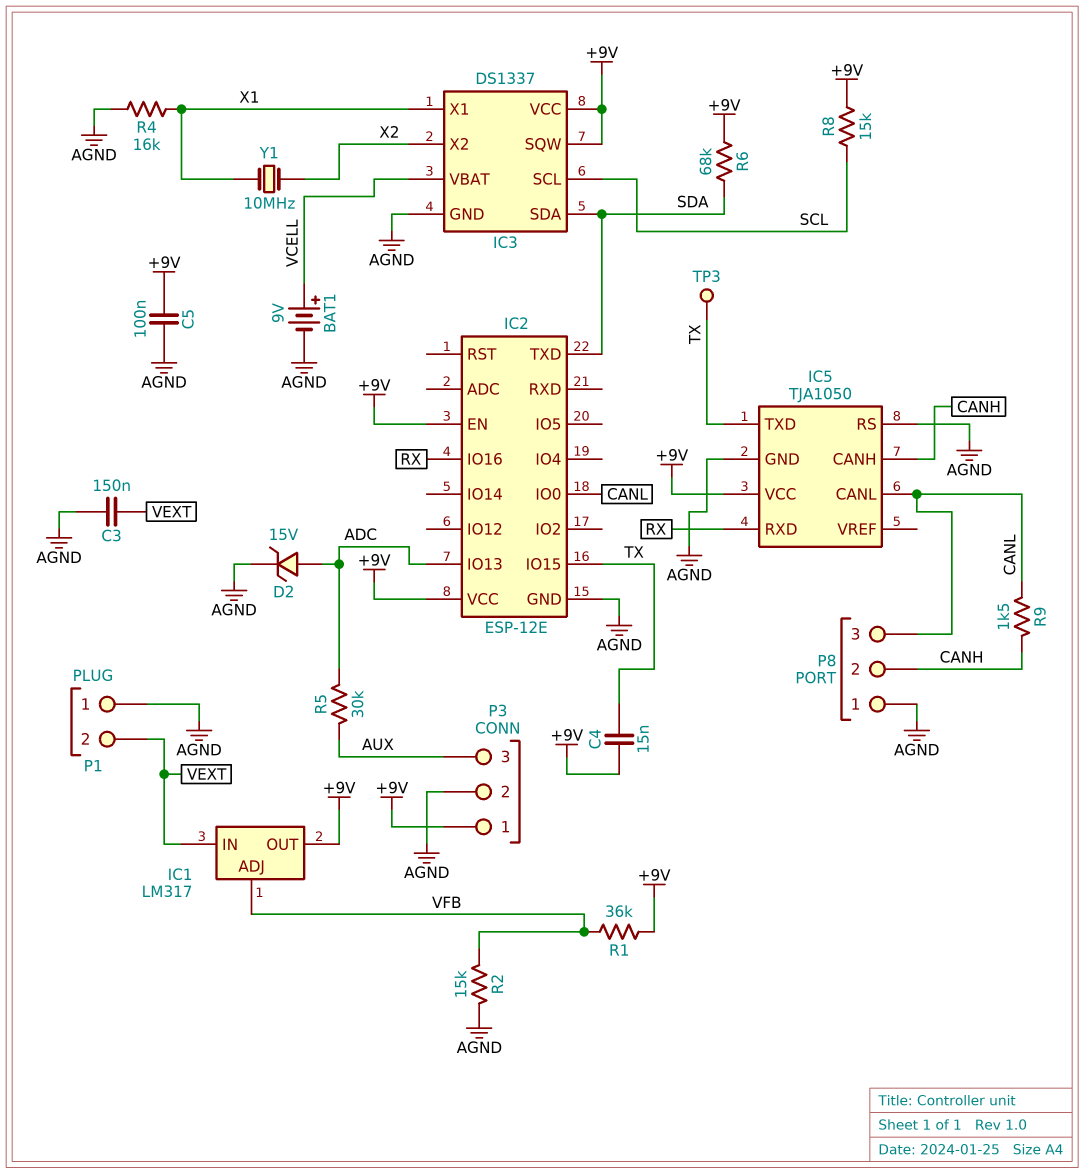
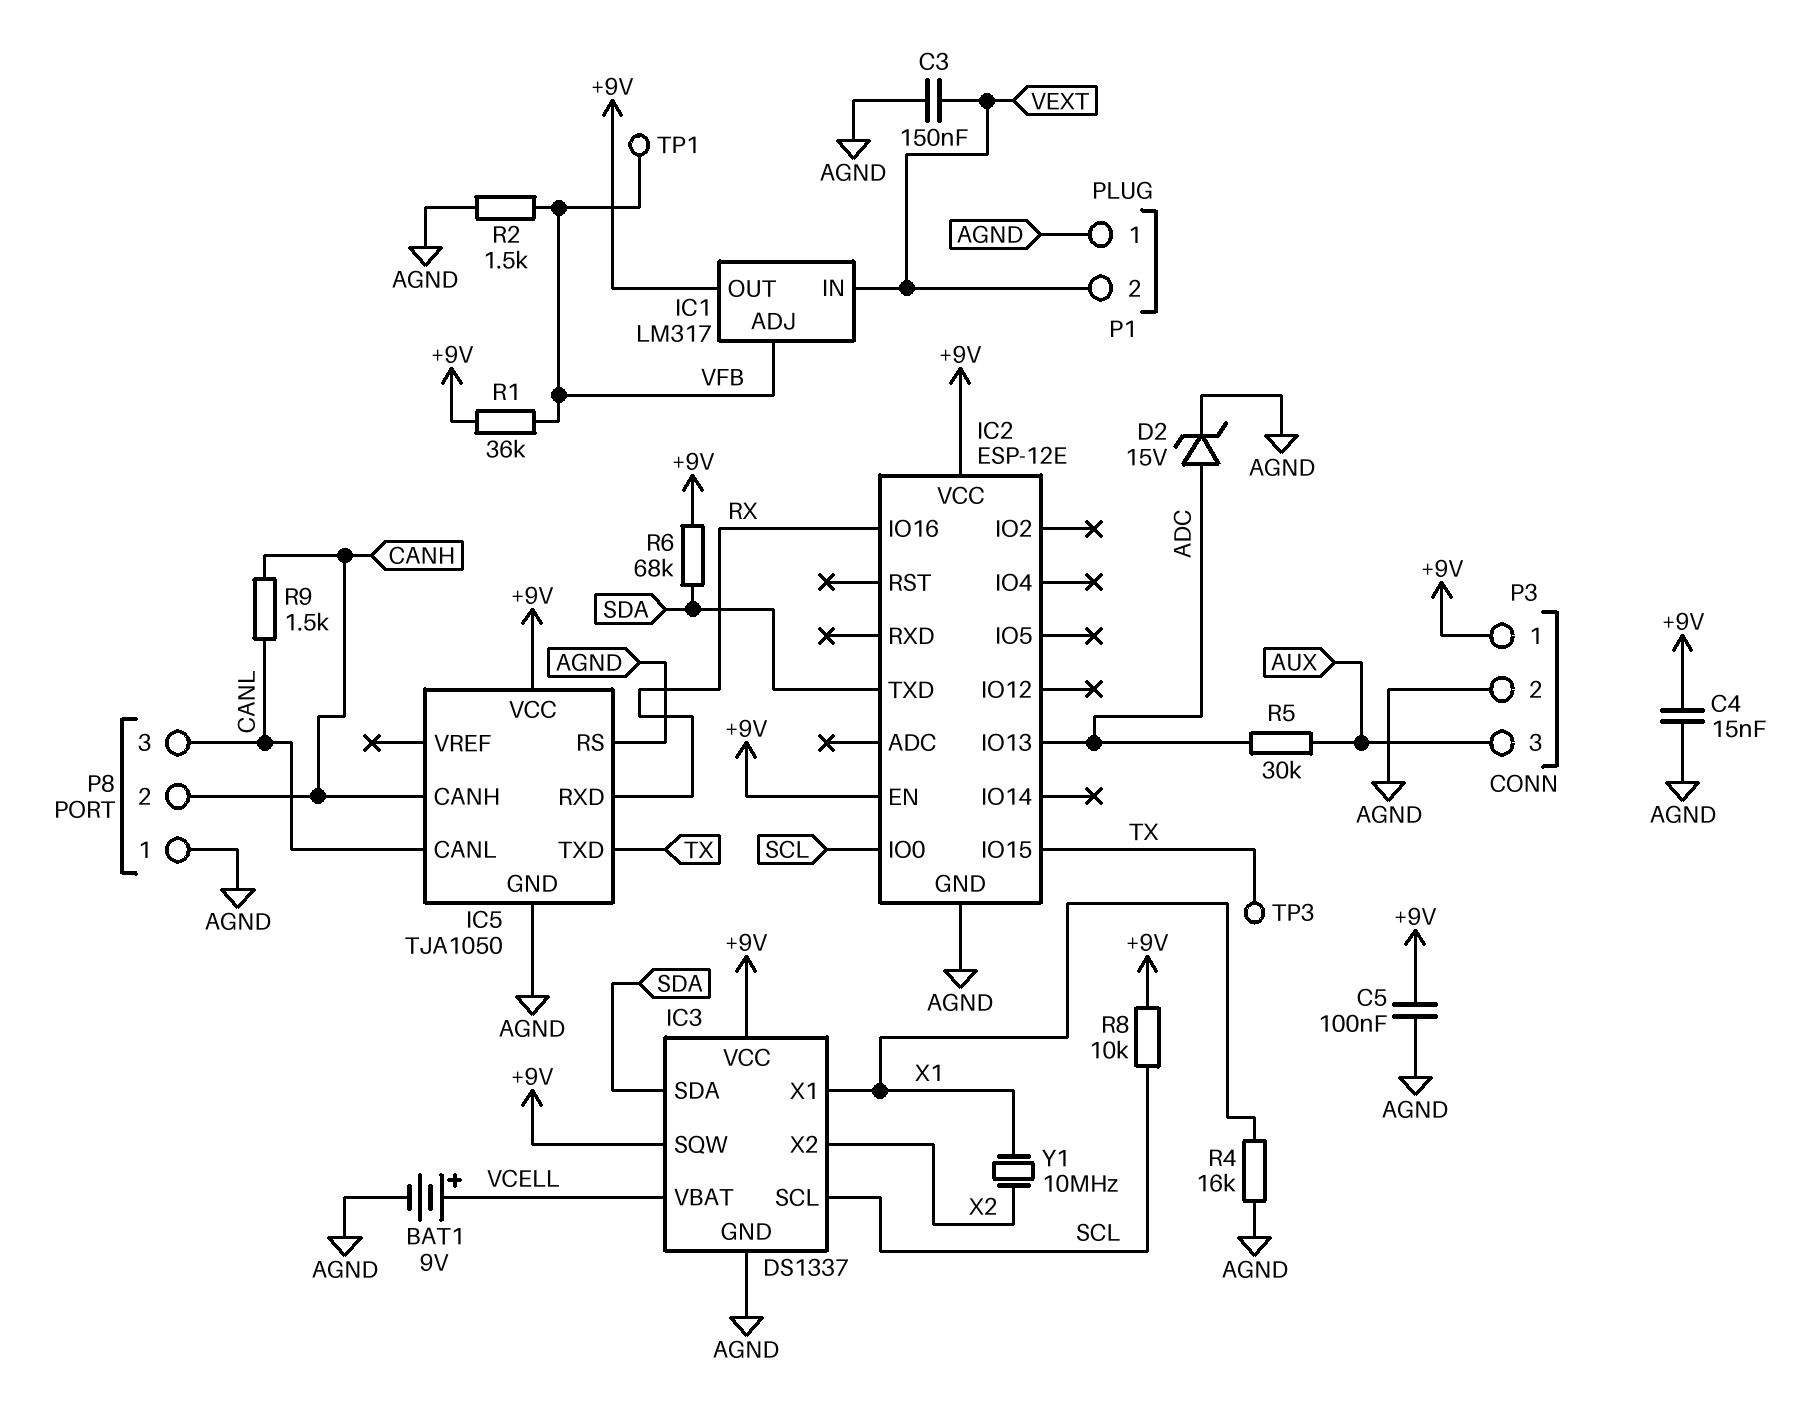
C4: 15nF (+9V, TX) -> 15nF (+9V, AGND)
IC2 pin IO0: CANL -> SCL
R2: 15k (AGND, VFB) -> 1.5k (AGND, VFB)
R8: 15k (+9V, SCL) -> 10k (+9V, SCL)
TP1: none -> test point (VFB)

